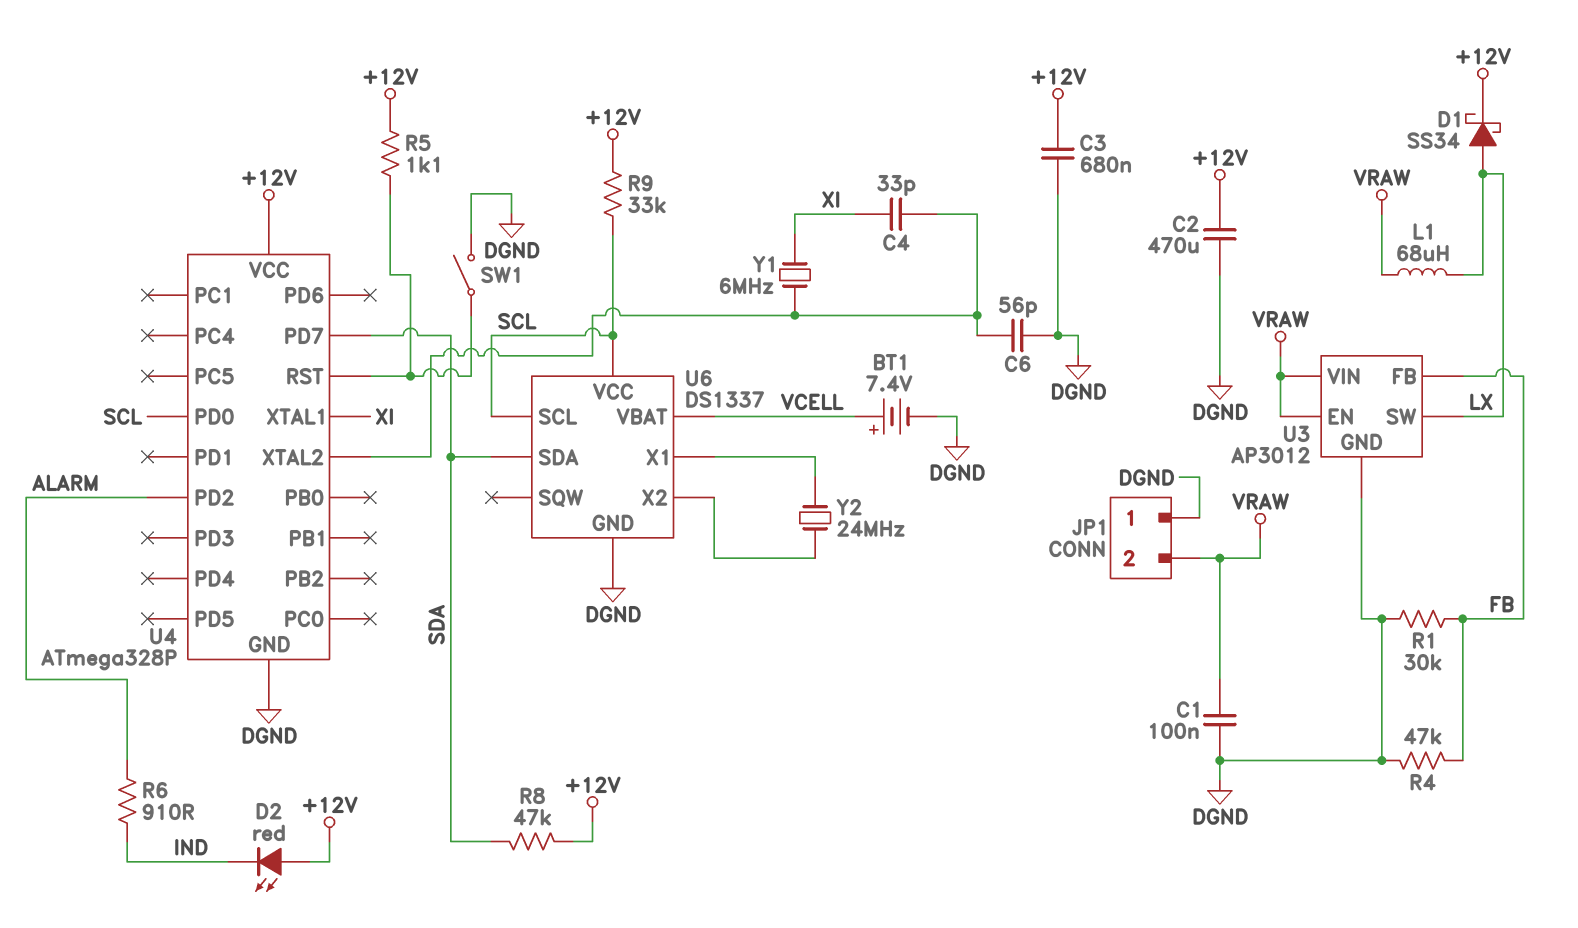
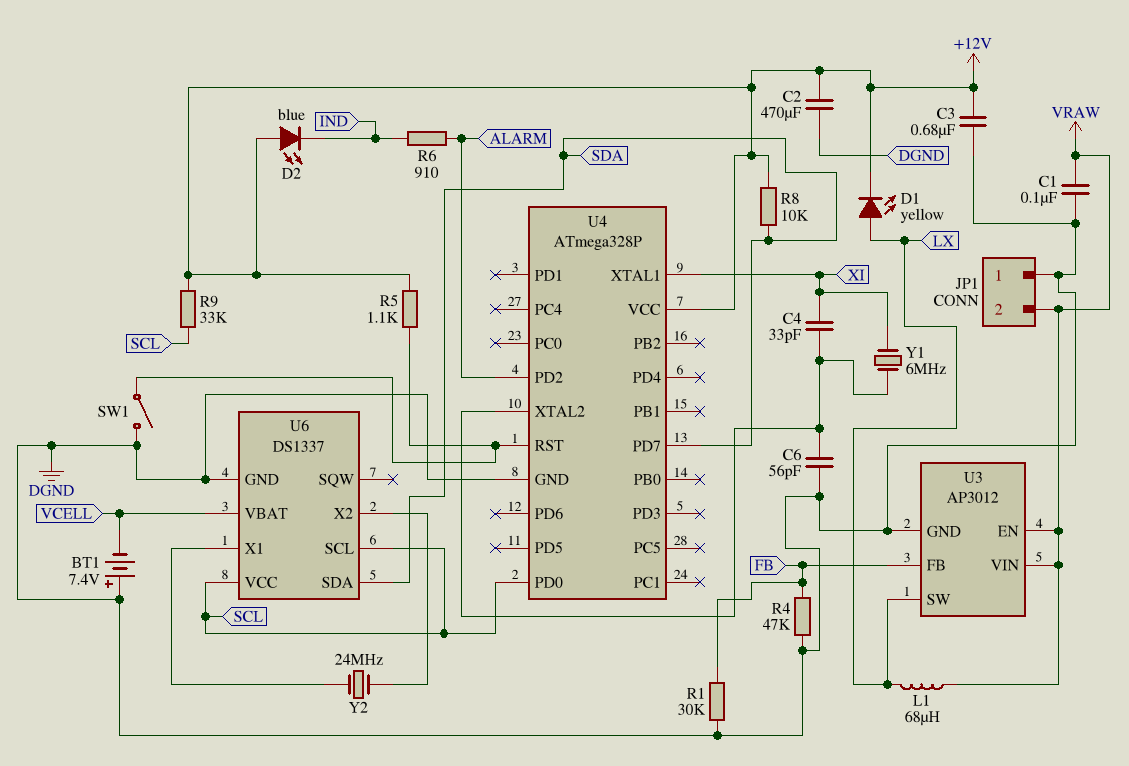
BT1: 7.4V (plus VCELL, minus DGND) -> 7.4V (plus DGND, minus VCELL)
D1: schottky SS34 (A LX, K +12V) -> LED yellow (A LX, K +12V)
D2: LED red (A +12V, K IND) -> LED blue (A +12V, K IND)
R8: 47k (+12V, SDA) -> 10k (+12V, SDA)

